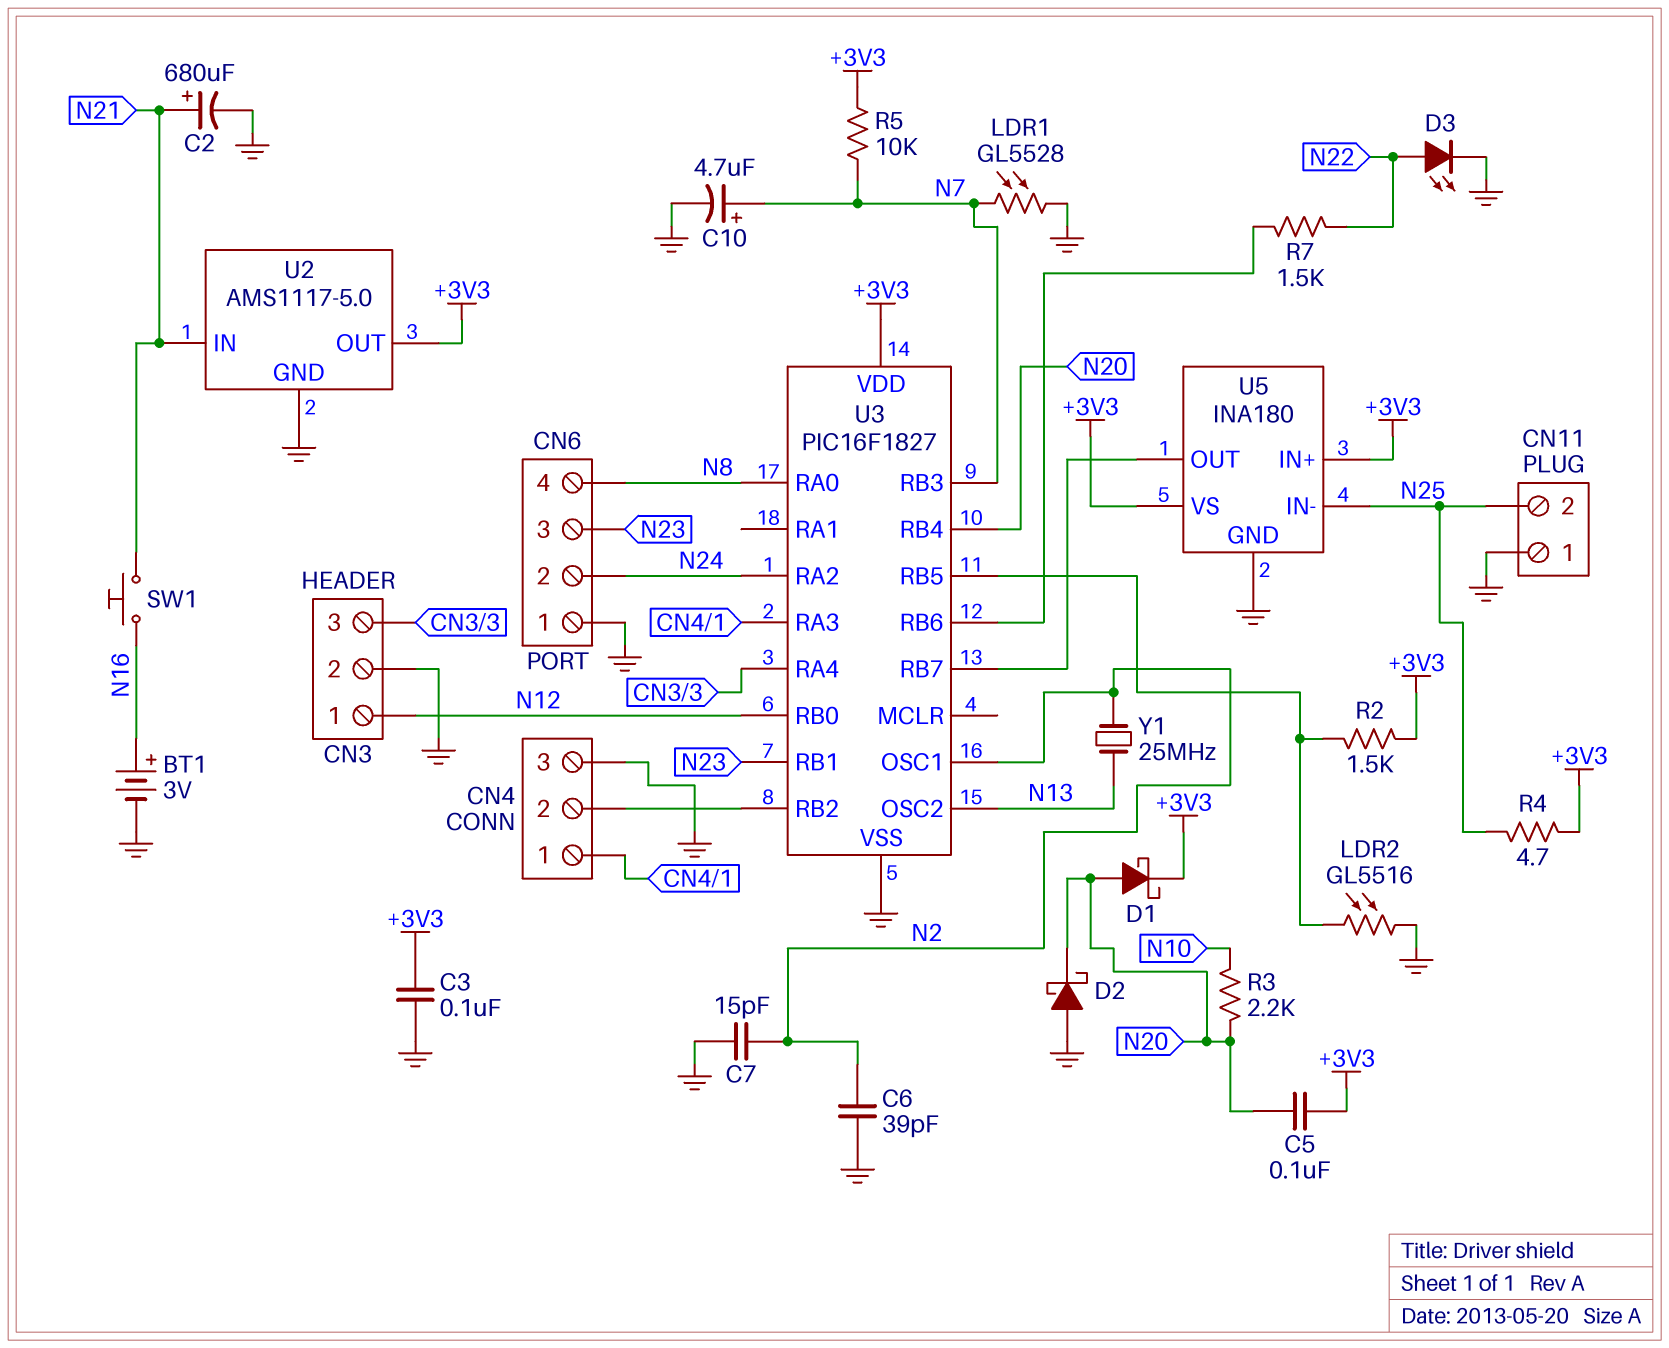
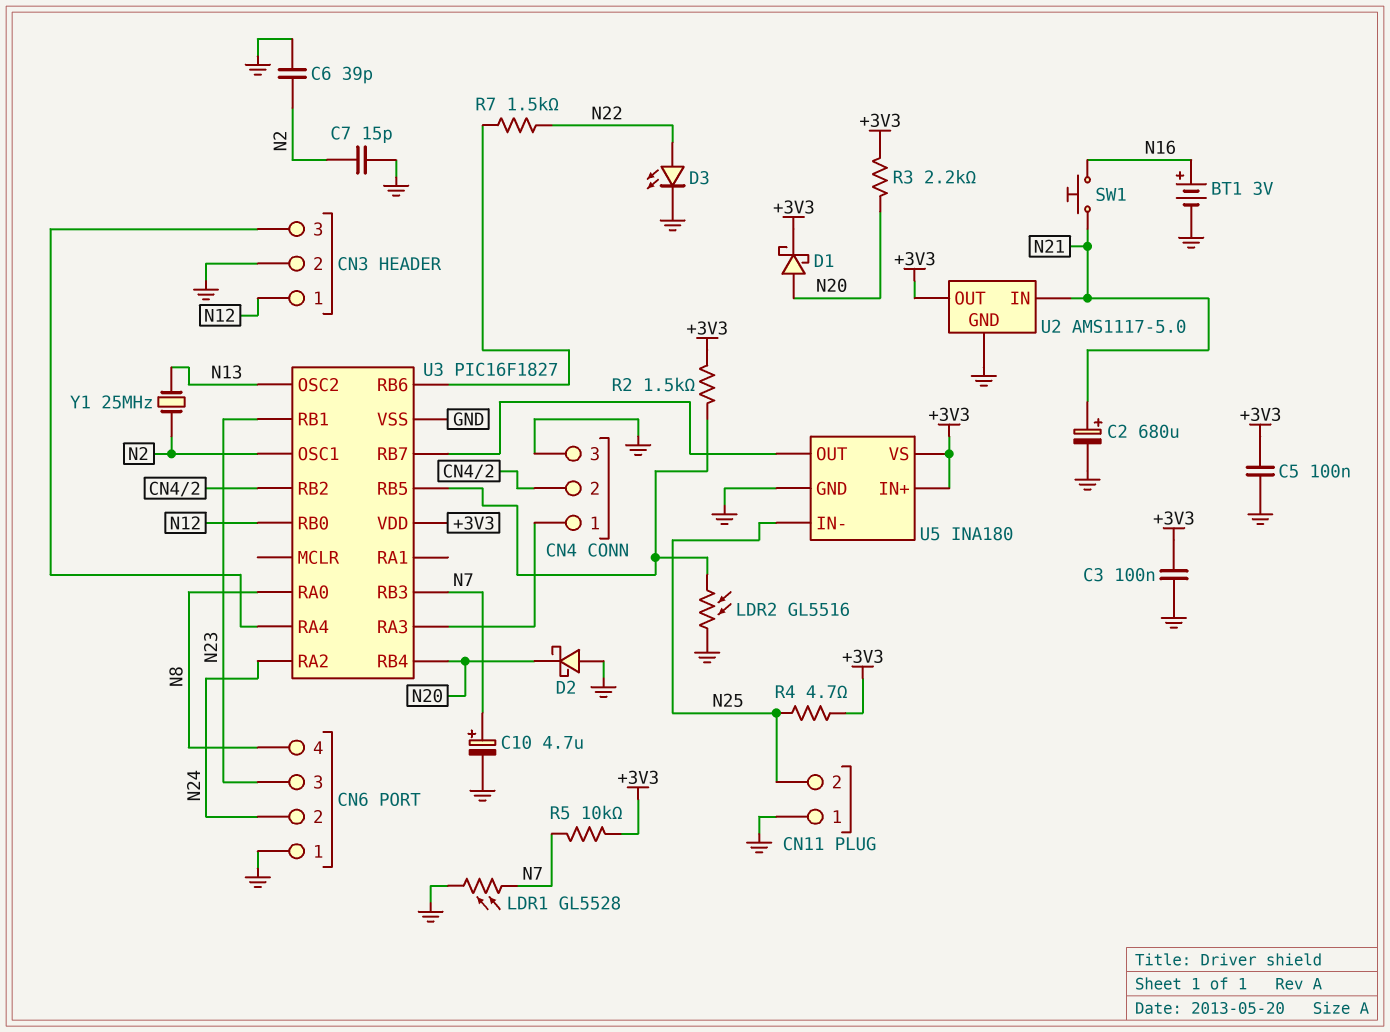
C5: 100nF (+3V3, N20) -> 100nF (+3V3, GND)
R3: 2.2k (N10, N20) -> 2.2k (+3V3, N20)

